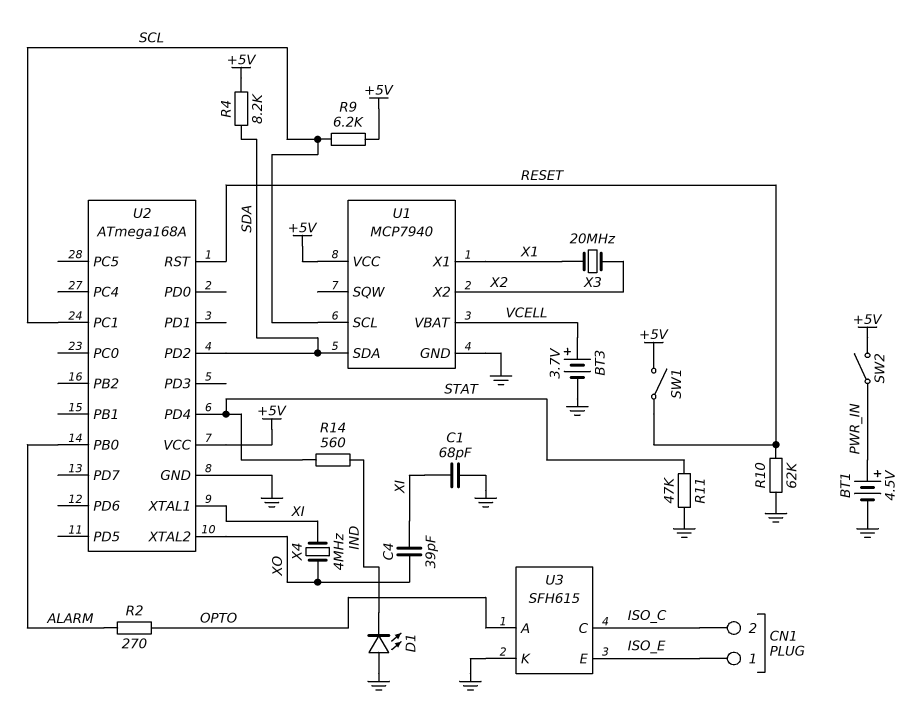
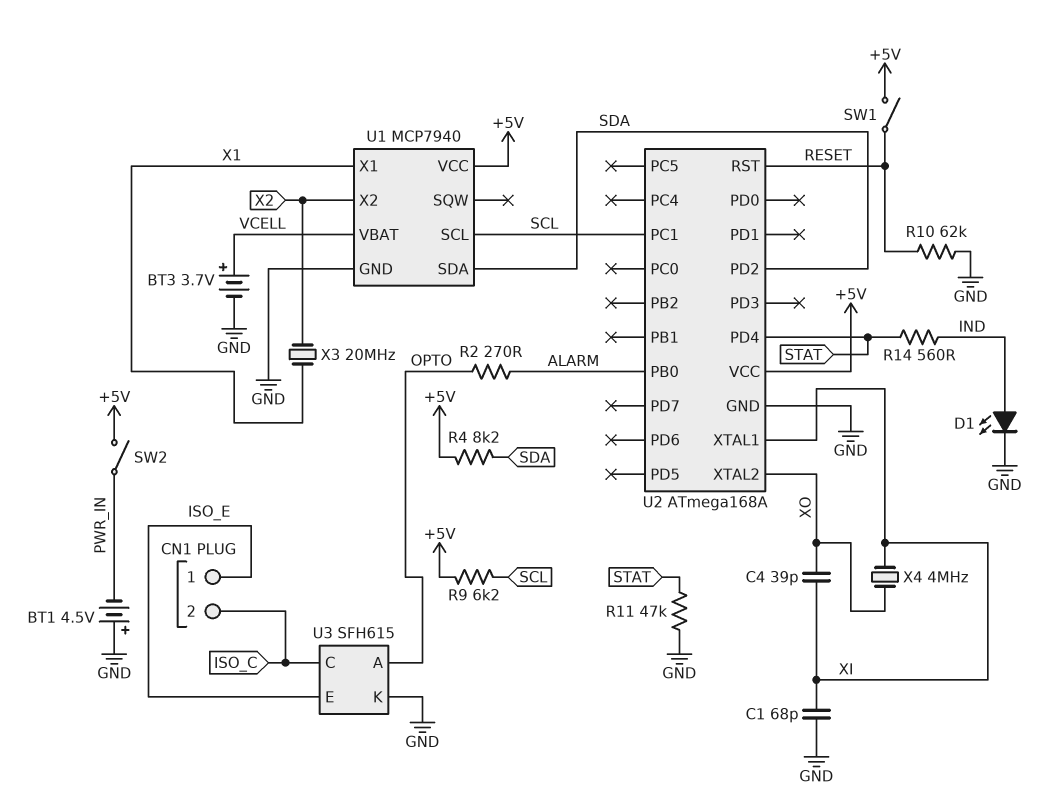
BT1: 4.5V (plus PWR_IN, minus GND) -> 4.5V (plus GND, minus PWR_IN)
D1: LED (A GND, K IND) -> LED (A IND, K GND)

